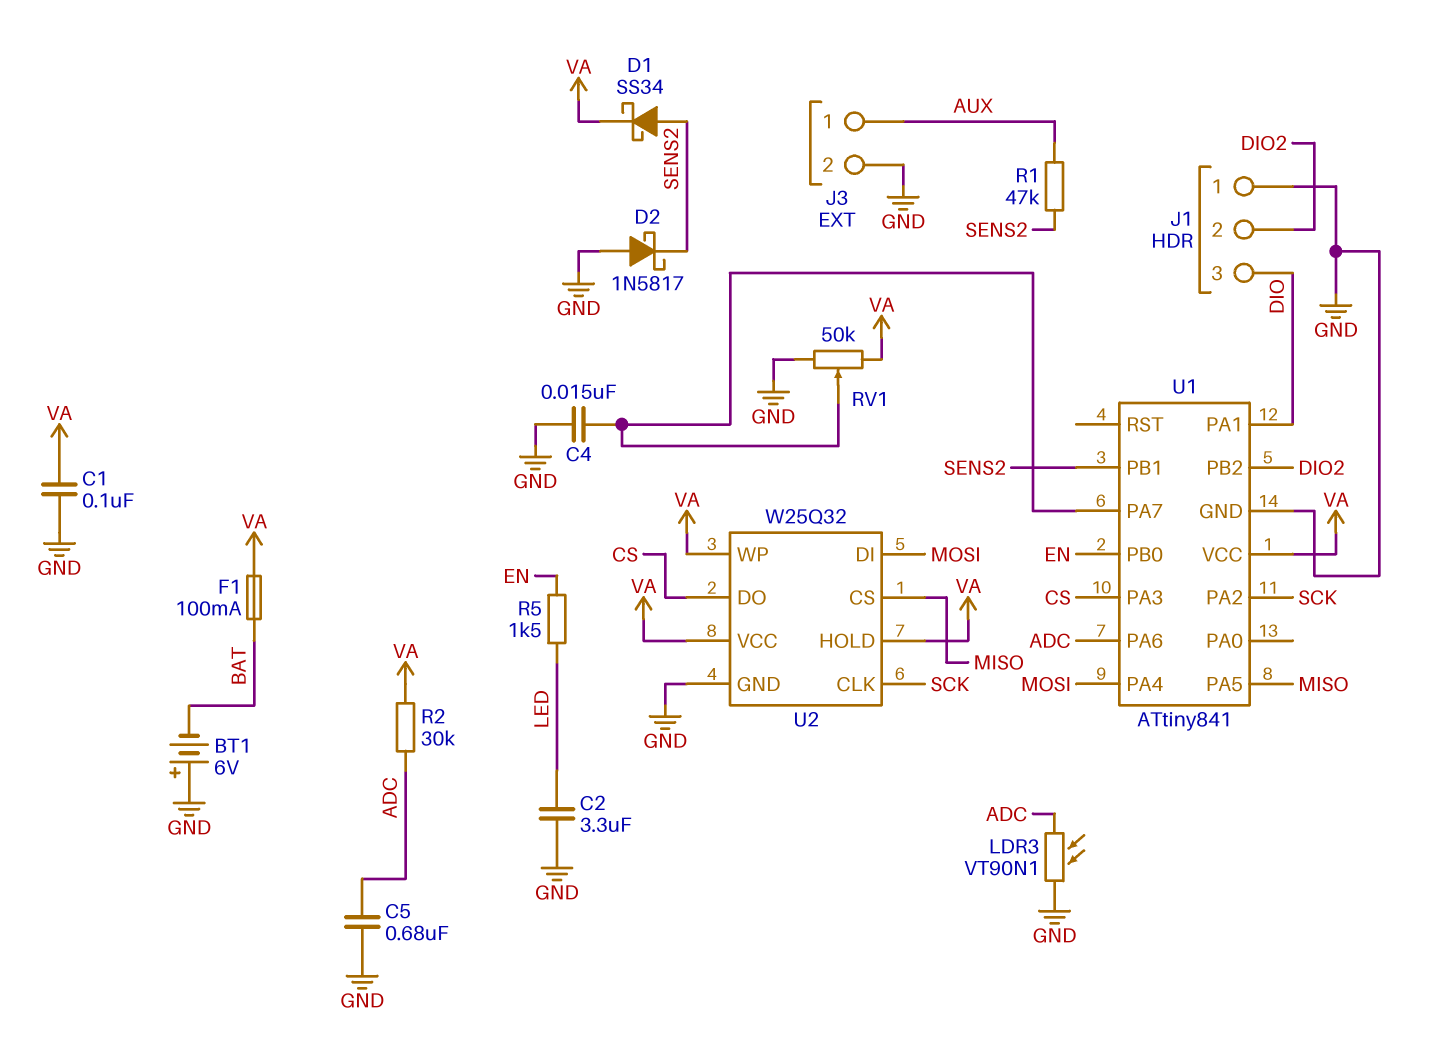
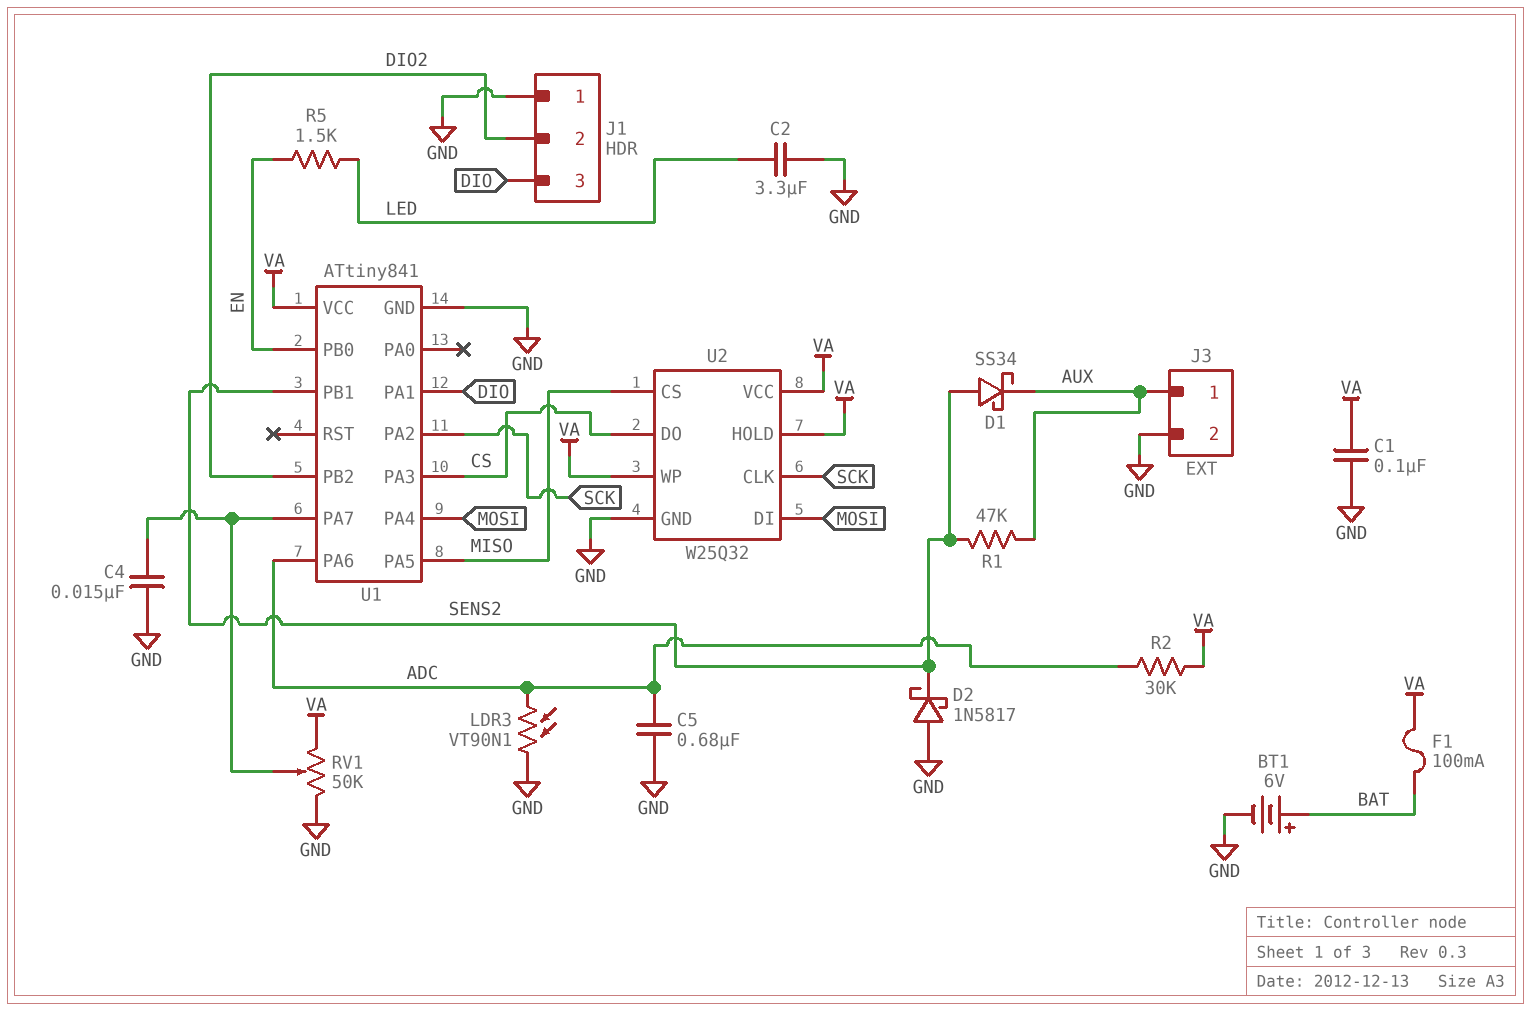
BT1: 6V (plus GND, minus BAT) -> 6V (plus BAT, minus GND)
D1: schottky SS34 (A SENS2, K VA) -> schottky SS34 (A SENS2, K AUX)

